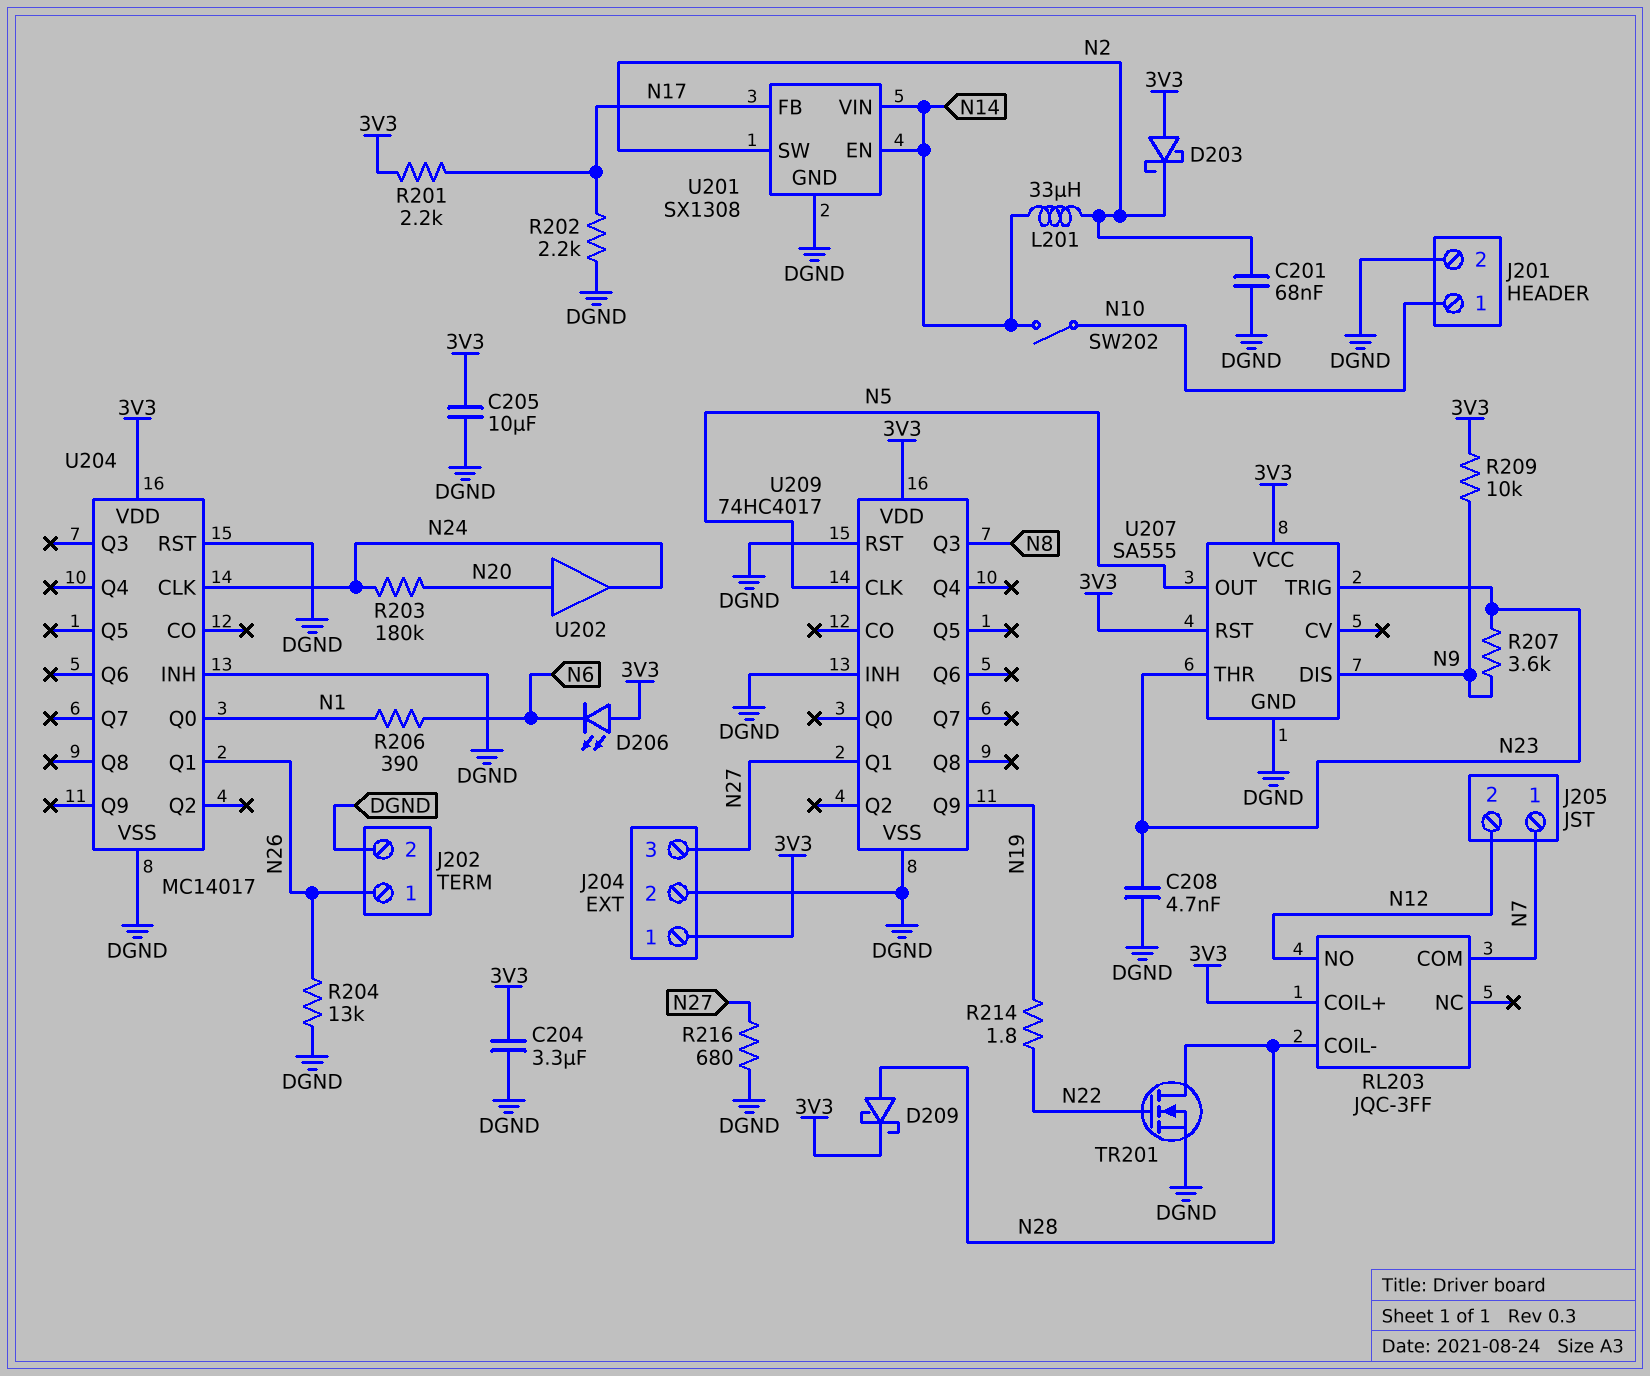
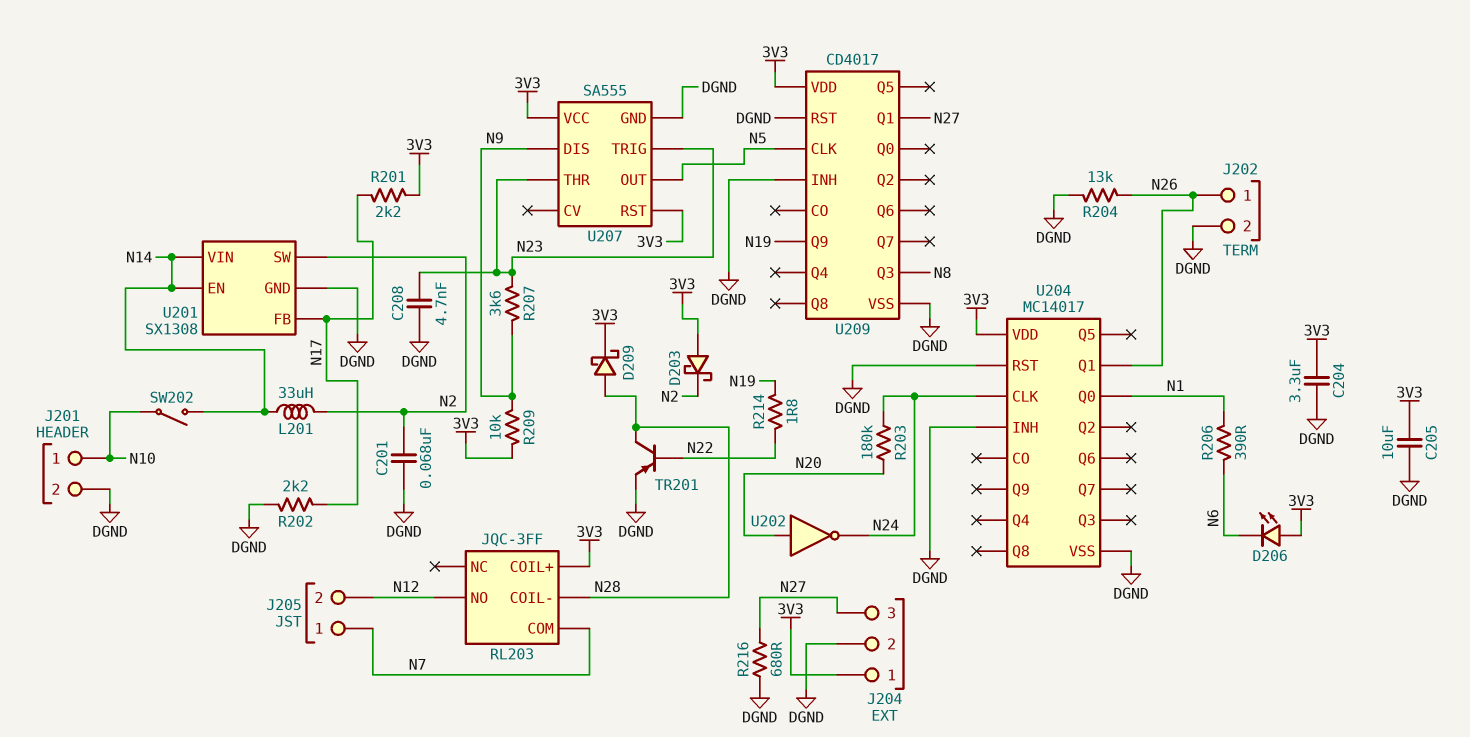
TR201: NMOS (G N22, D N28, S DGND) -> PNP (B N22, C N28, E DGND)
U202: buffer (in N20, out N24) -> NOT (in N20, out N24)
U209: 74HC4017 -> CD4017

